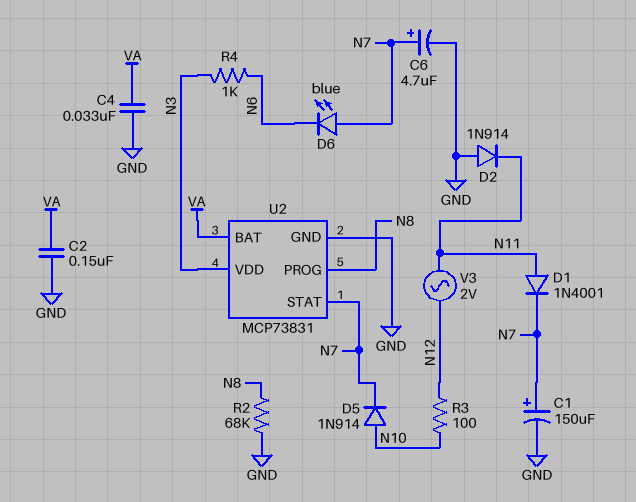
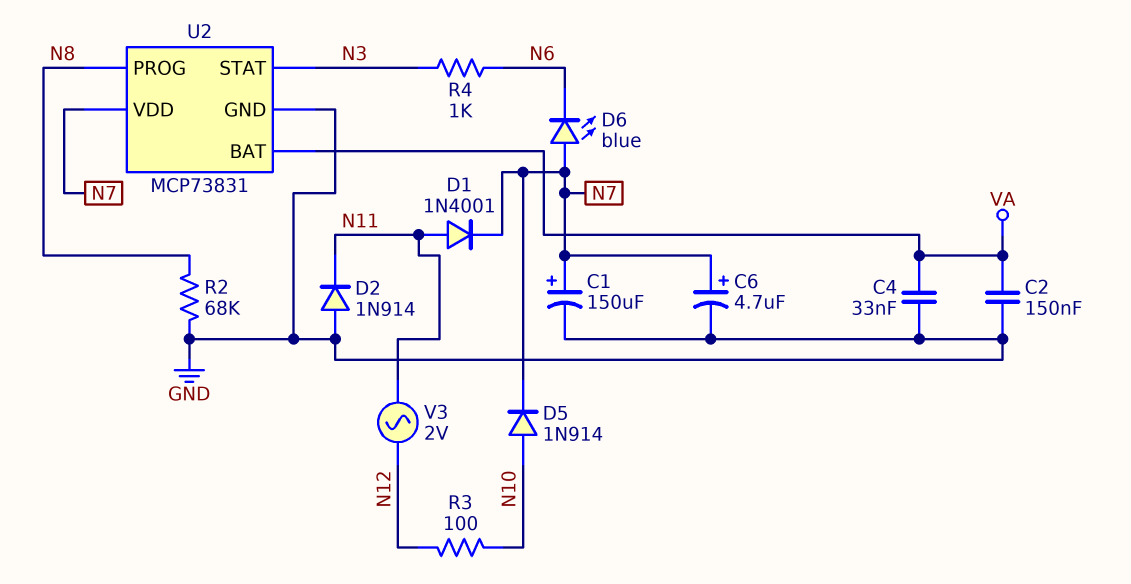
U2 pin STAT: N7 -> N3
U2 pin VDD: N3 -> N7

